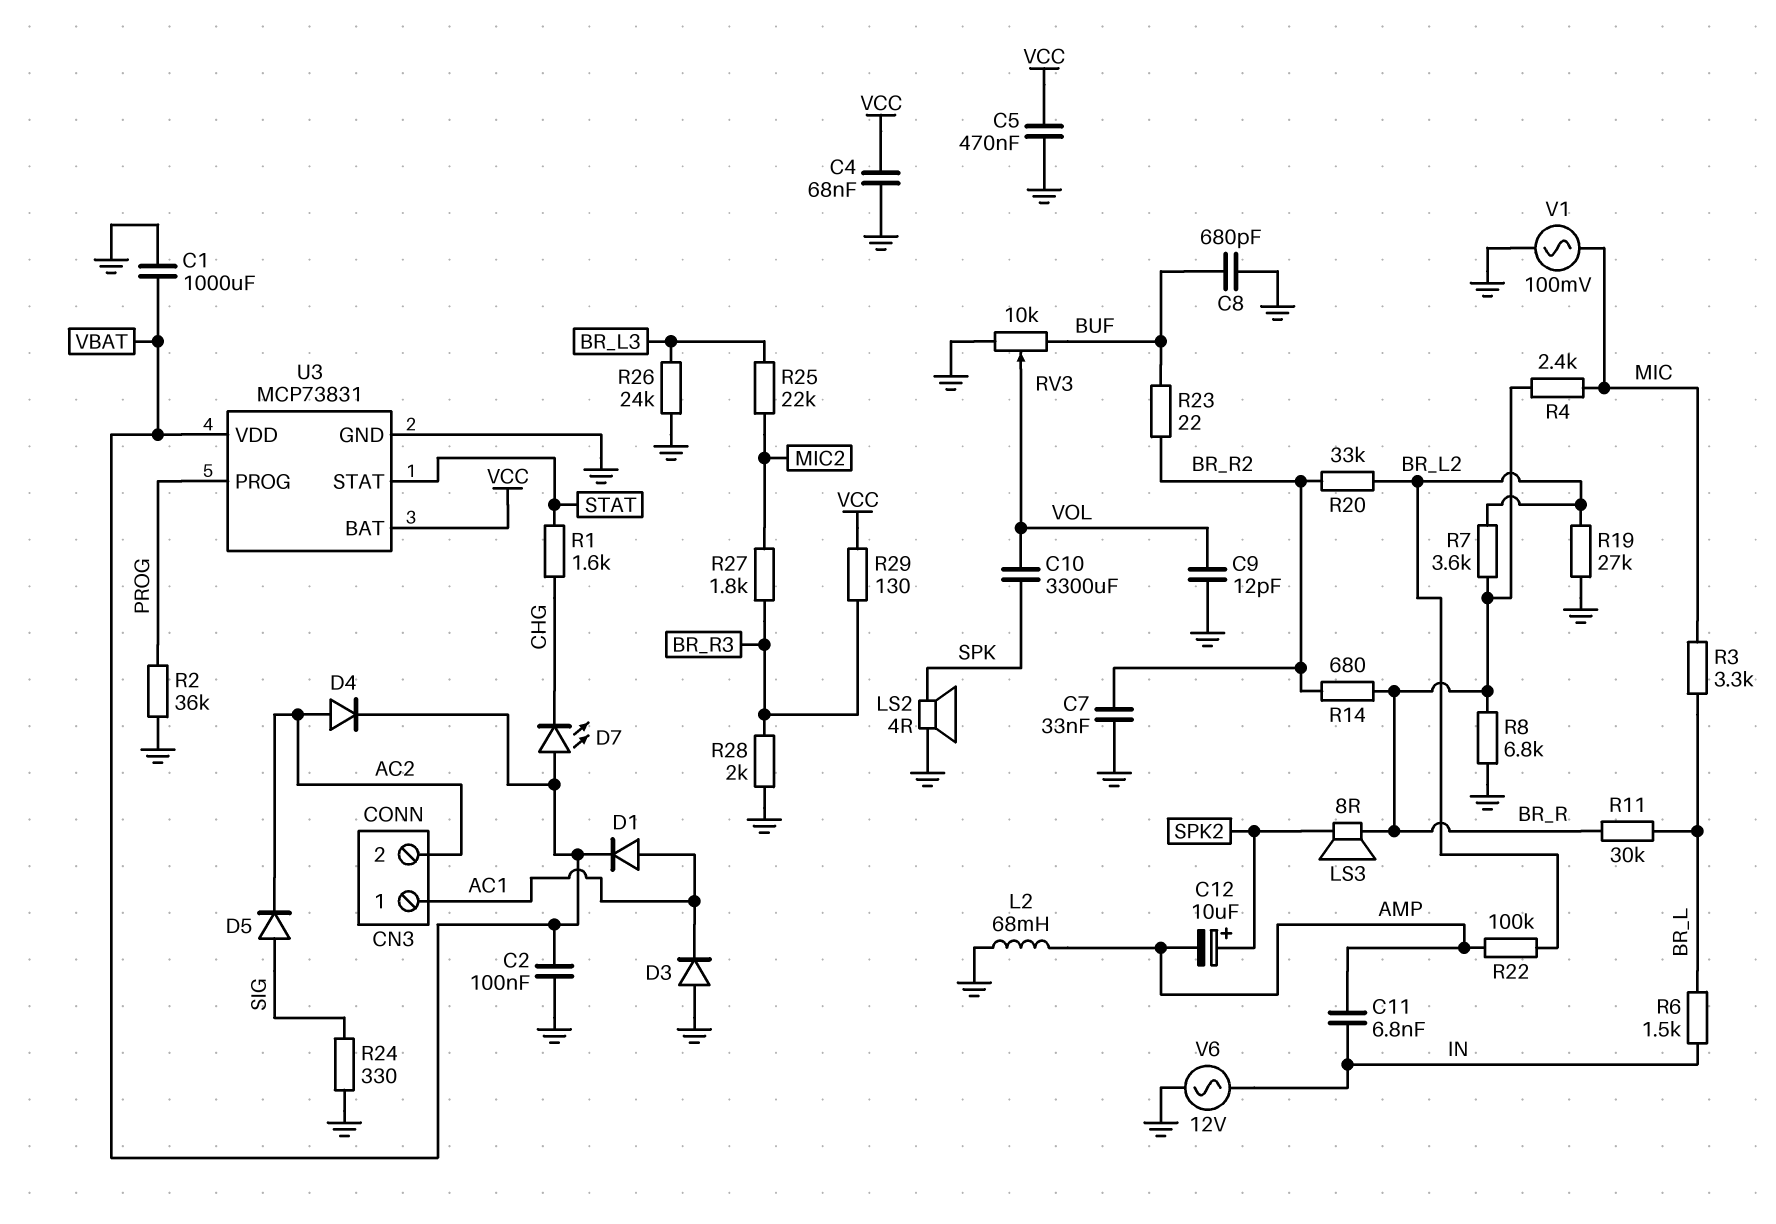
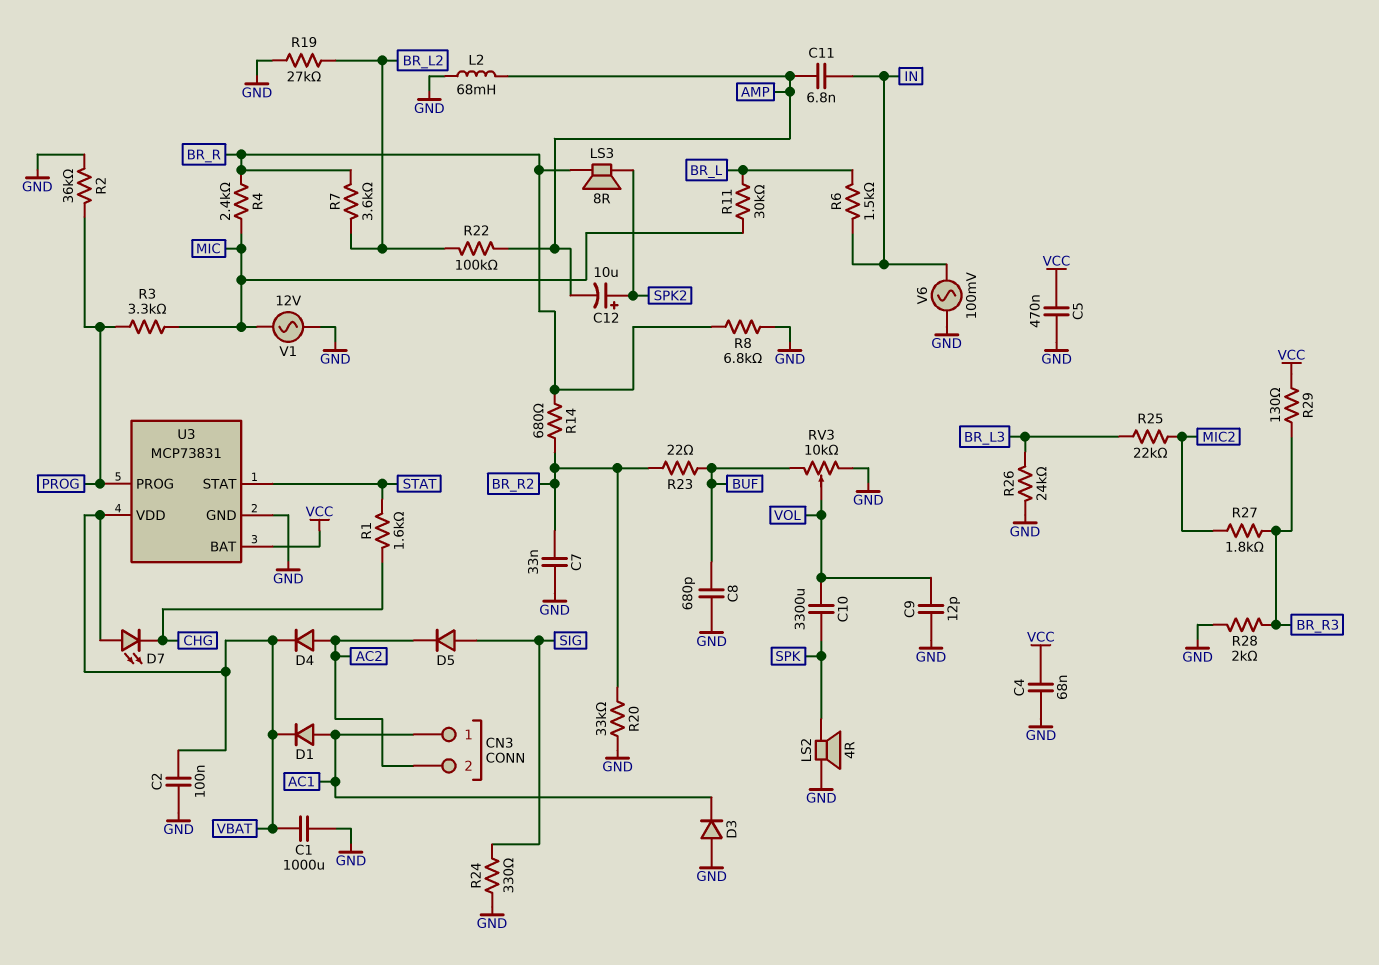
R3: 3.3k (BR_L, MIC) -> 3.3k (MIC, PROG)
R11: 30k (BR_L, BR_R) -> 30k (BR_L, MIC)
R20: 33k (BR_L2, BR_R2) -> 33k (BR_R2, GND)
V1: AC 100mV (GND, MIC) -> AC 12V (GND, MIC)
V6: AC 12V (GND, IN) -> AC 100mV (GND, IN)

